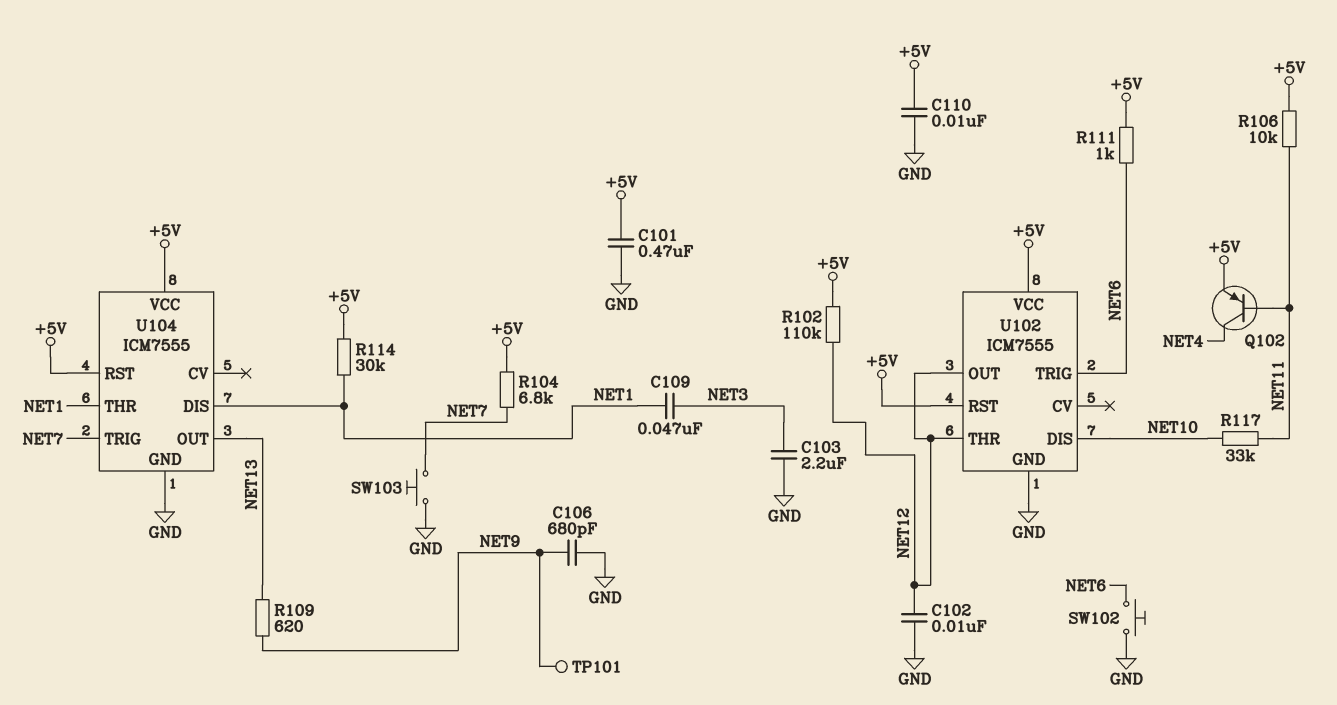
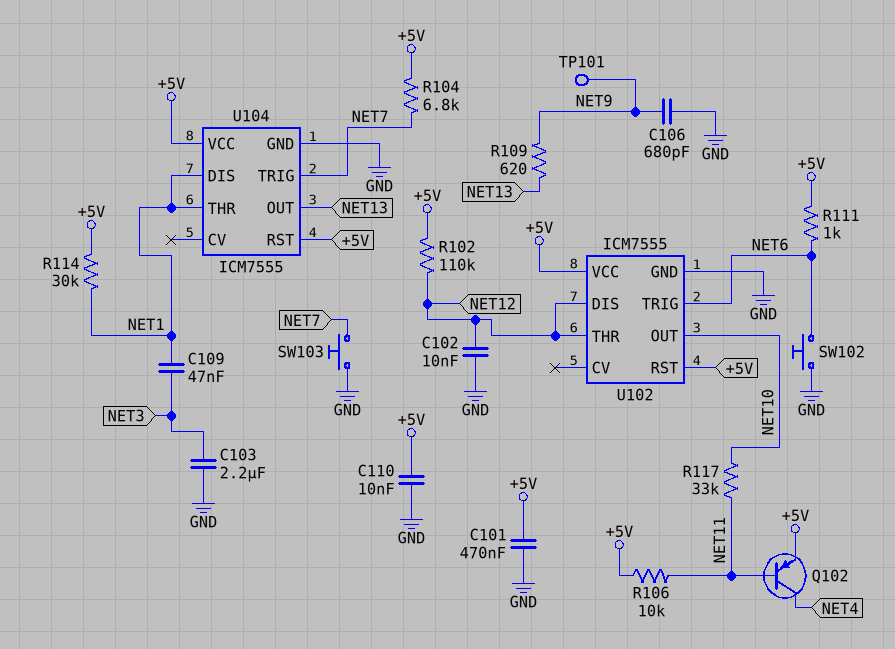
U102 pin DIS: NET10 -> NET12
U102 pin OUT: NET12 -> NET10

